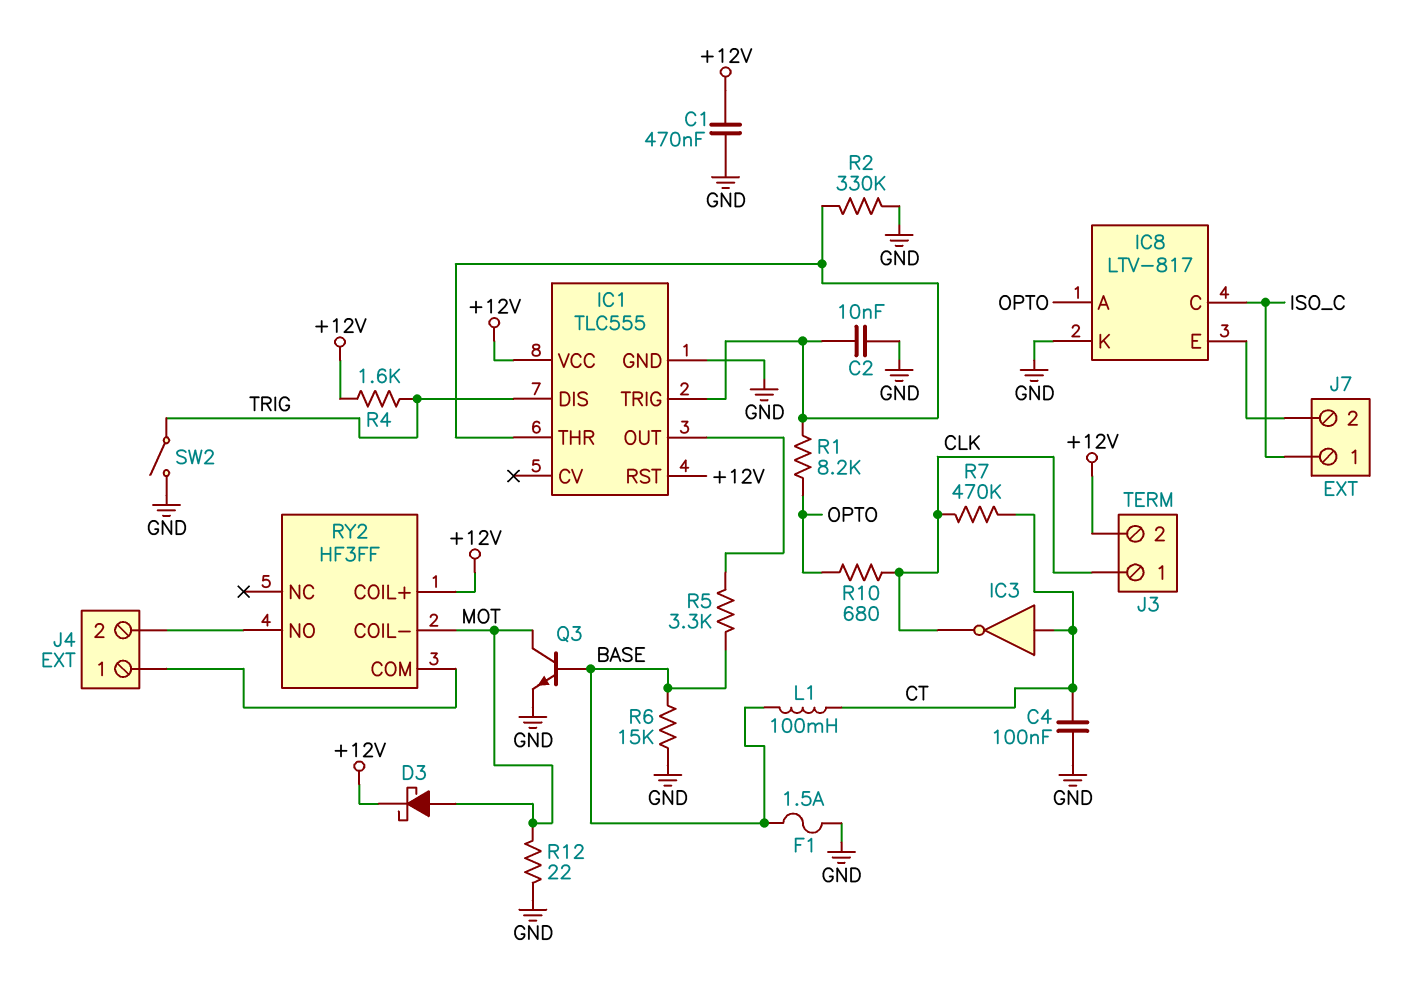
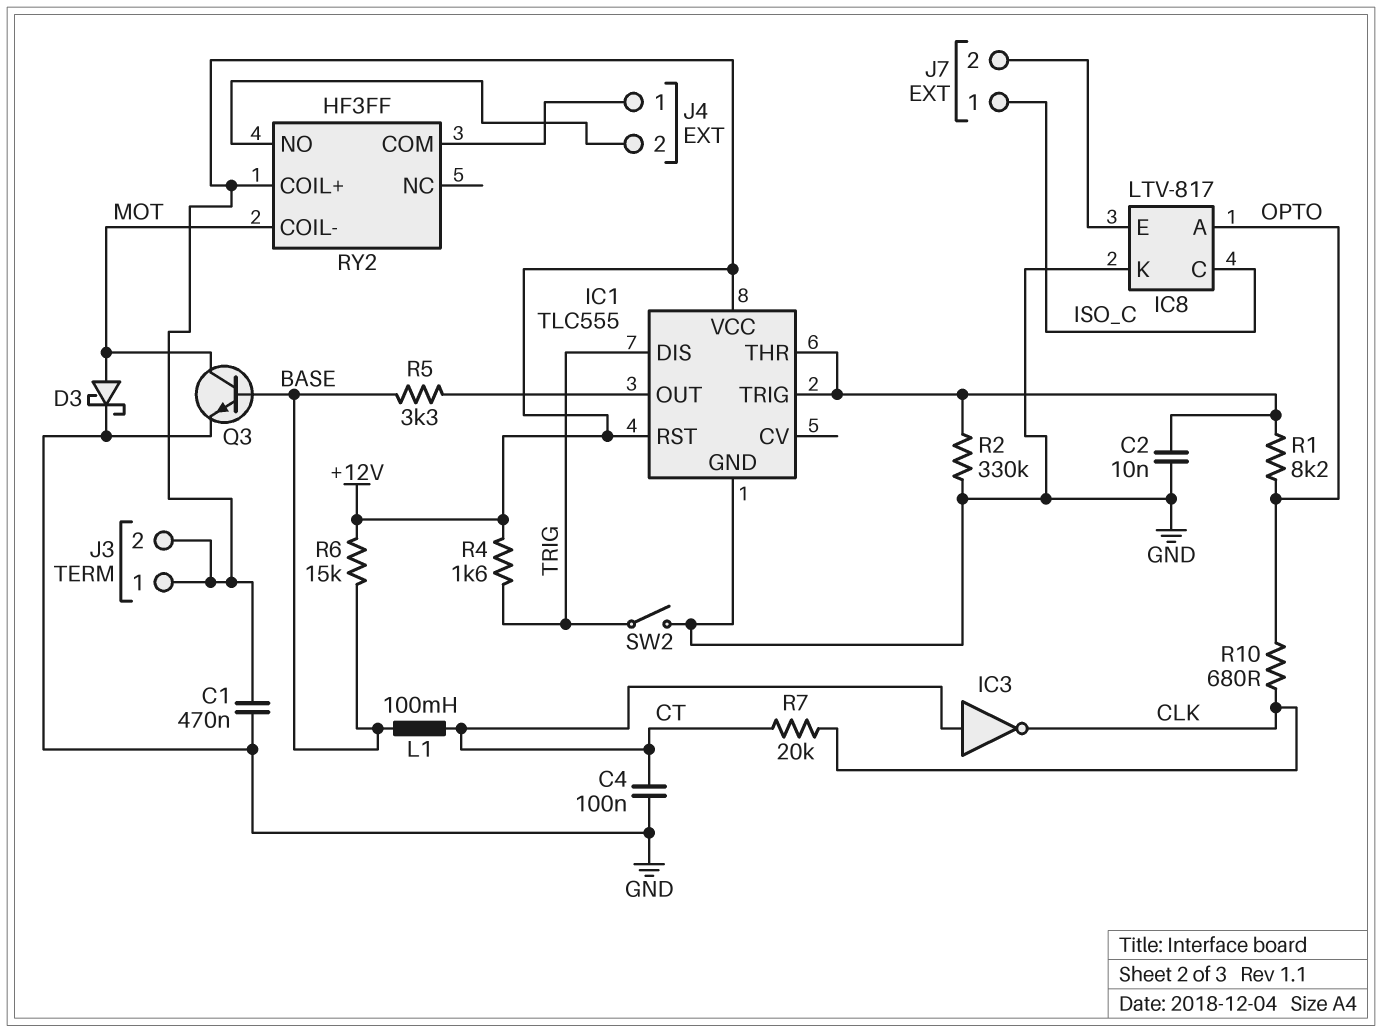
D3: schottky (A MOT, K +12V) -> schottky (A MOT, K GND)
F1: 1.5A (BASE, GND) -> none
J3 pin 1: CLK -> +12V
R6: 15k (BASE, GND) -> 15k (+12V, BASE)
R7: 470k (CLK, CT) -> 20k (CLK, CT)
R12: 22 (GND, MOT) -> none

